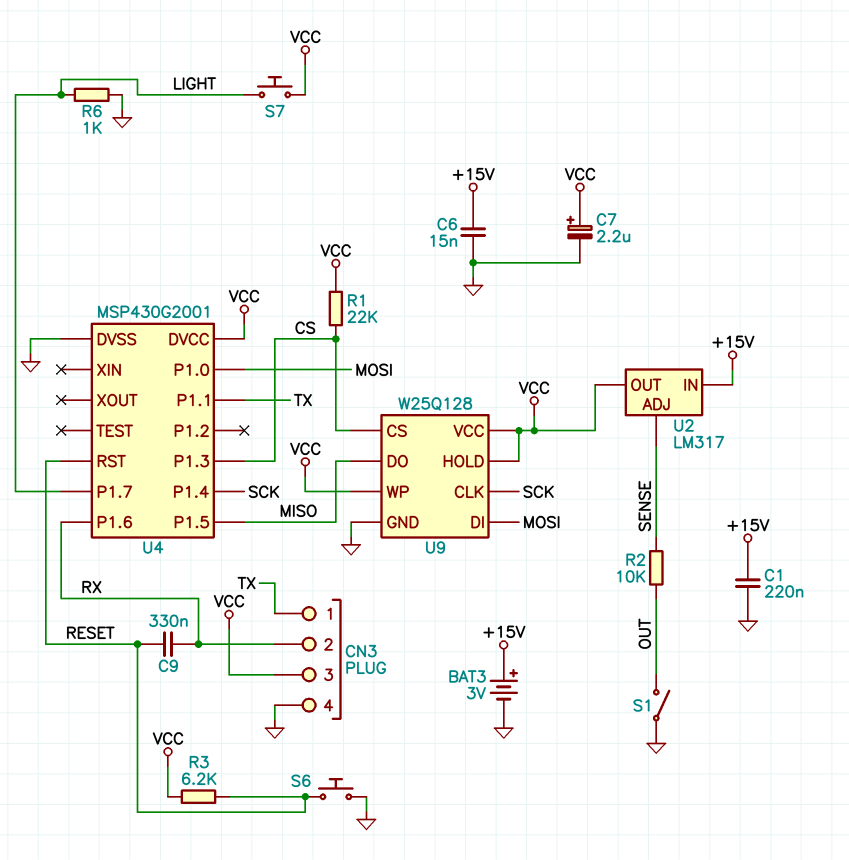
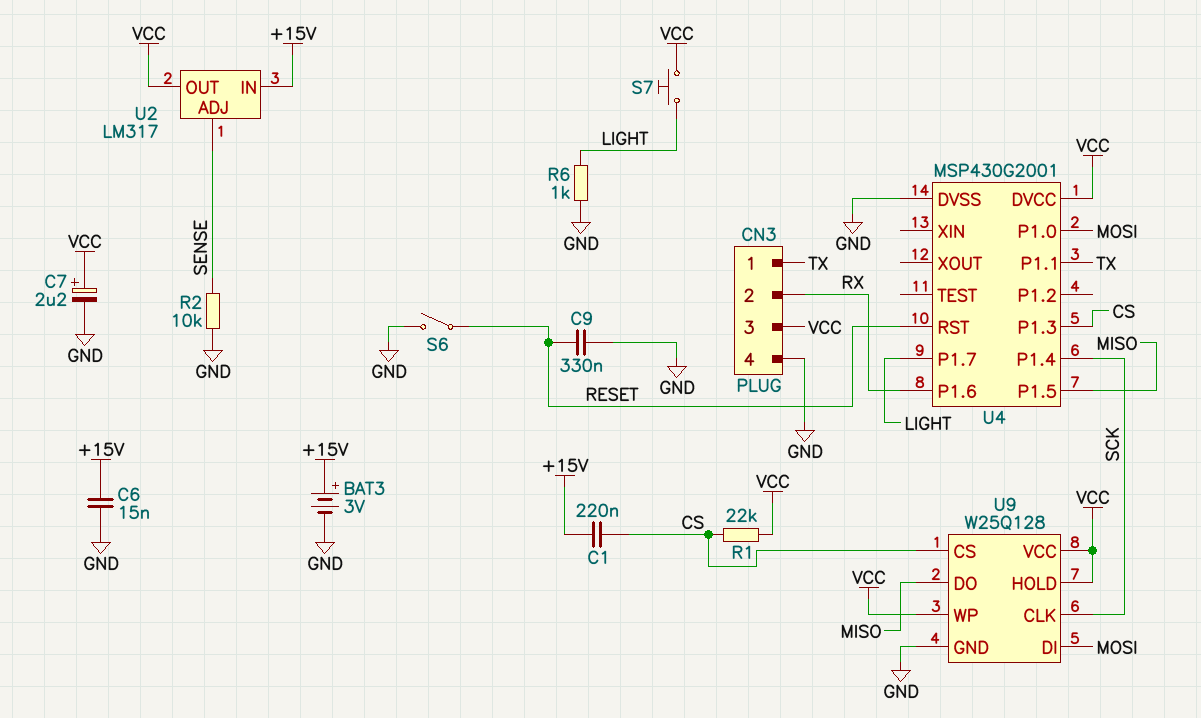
C1: 220nF (+15V, GND) -> 220nF (+15V, CS)
C9: 330nF (RESET, RX) -> 330nF (GND, RESET)
R2: 10k (OUT, SENSE) -> 10k (GND, SENSE)
R3: 6.2k (RESET, VCC) -> none
S1: switch (GND, OUT) -> none
S6: button (GND, RESET) -> switch (GND, RESET)

